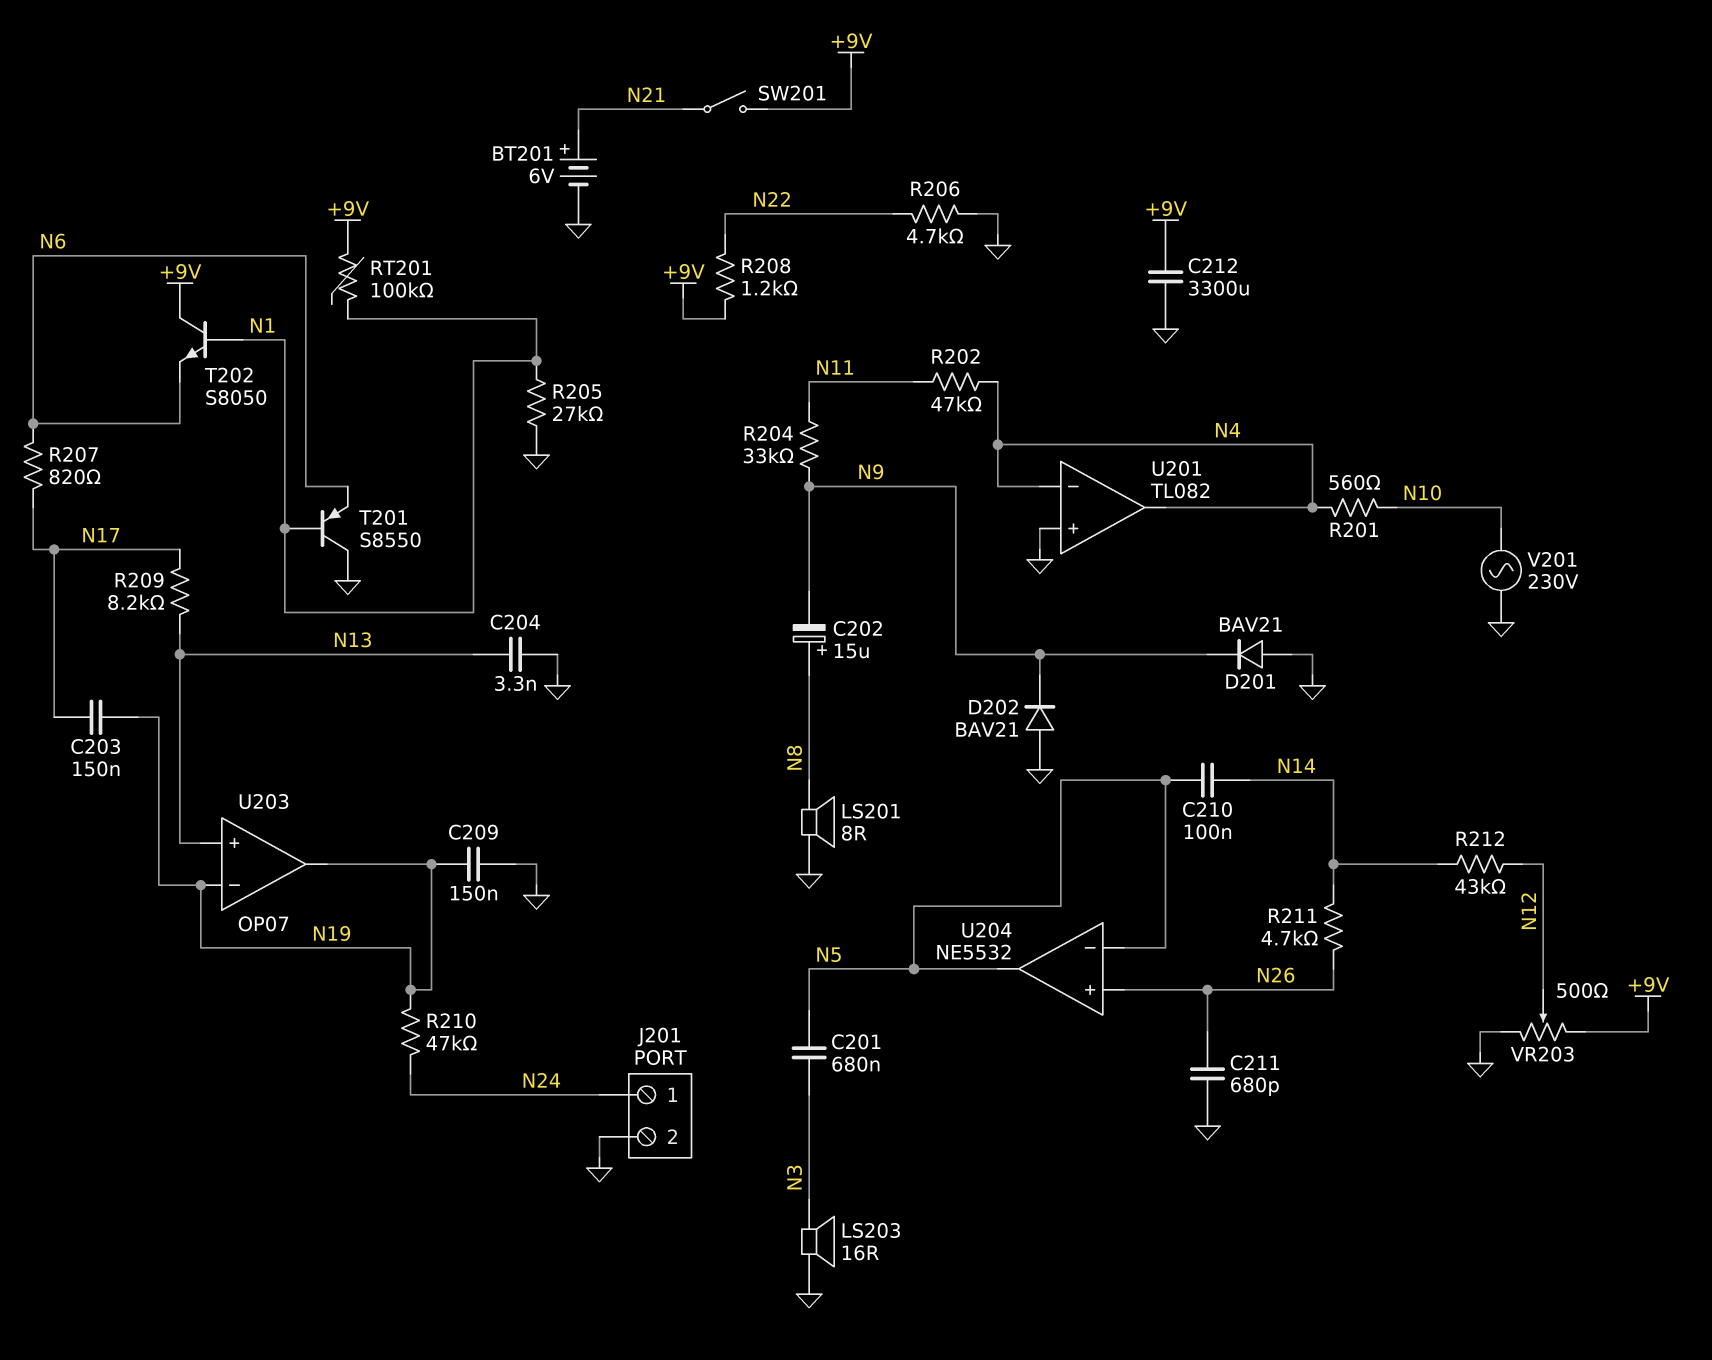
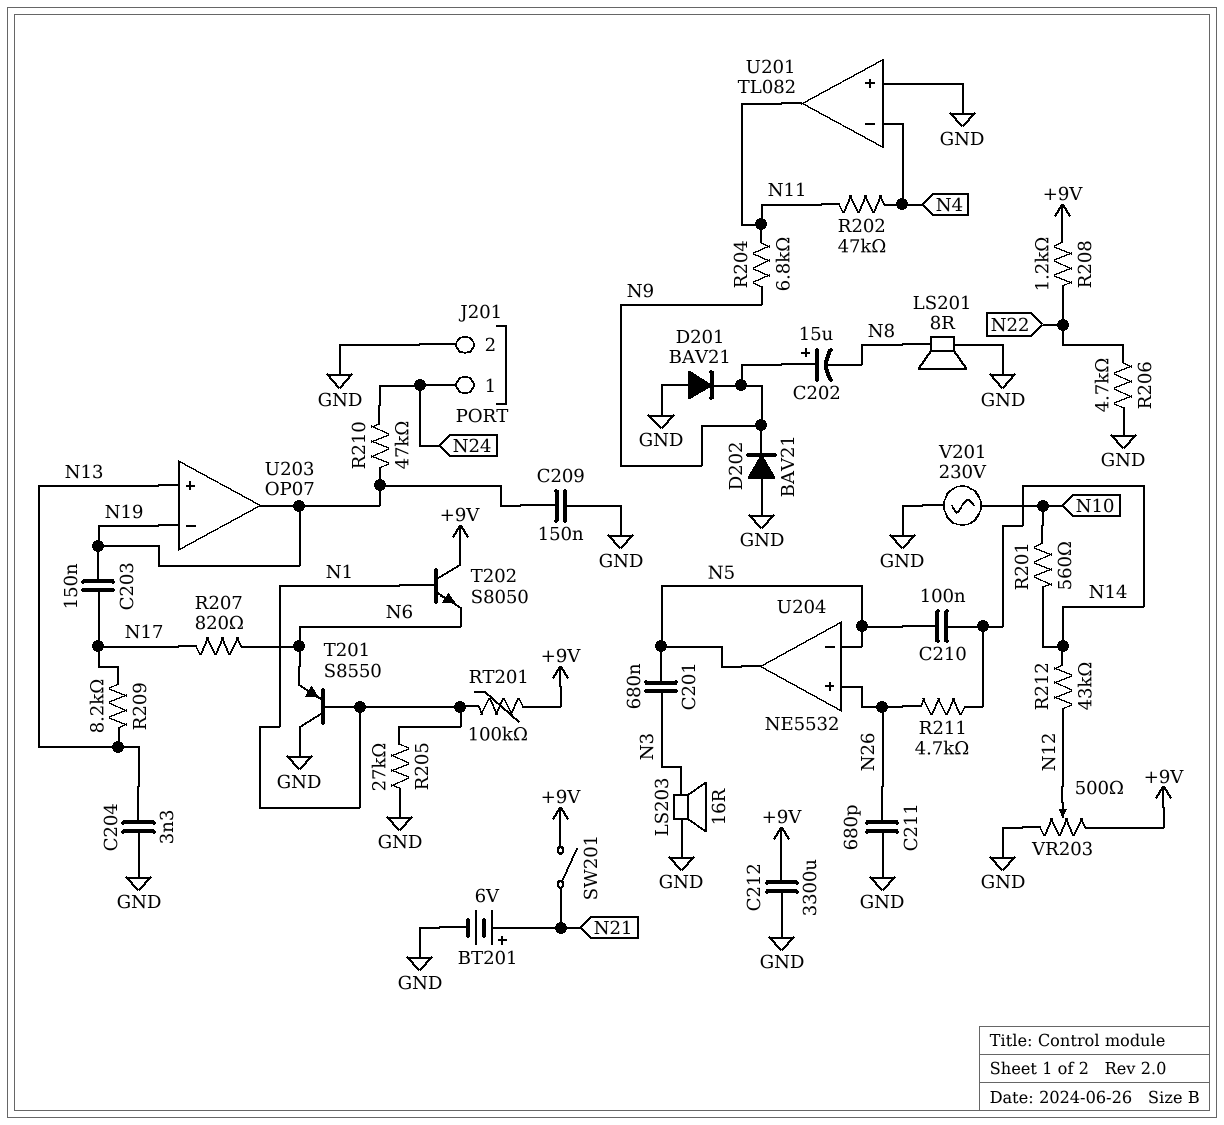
C202: 15uF (plus N8, minus N9) -> 15uF (plus N9, minus N8)
R201: 560 (N4, N10) -> 560 (N10, N14)
R204: 33k (N9, N11) -> 6.8k (N9, N11)
U201 pin out: N4 -> N11

